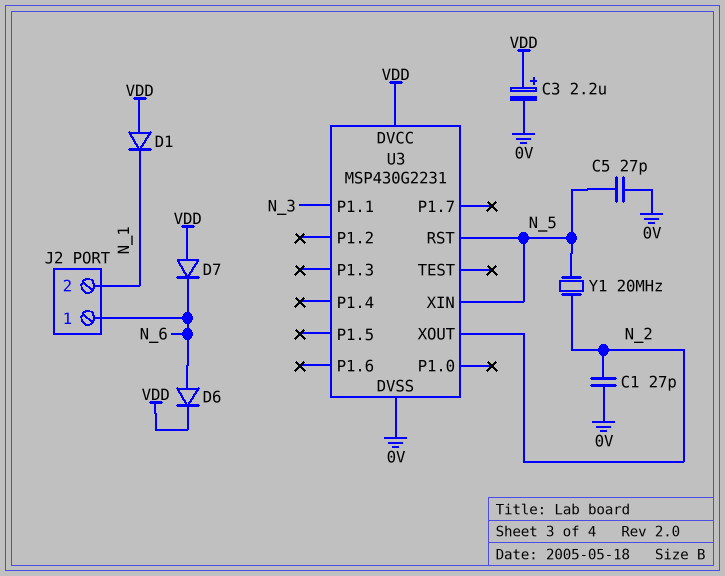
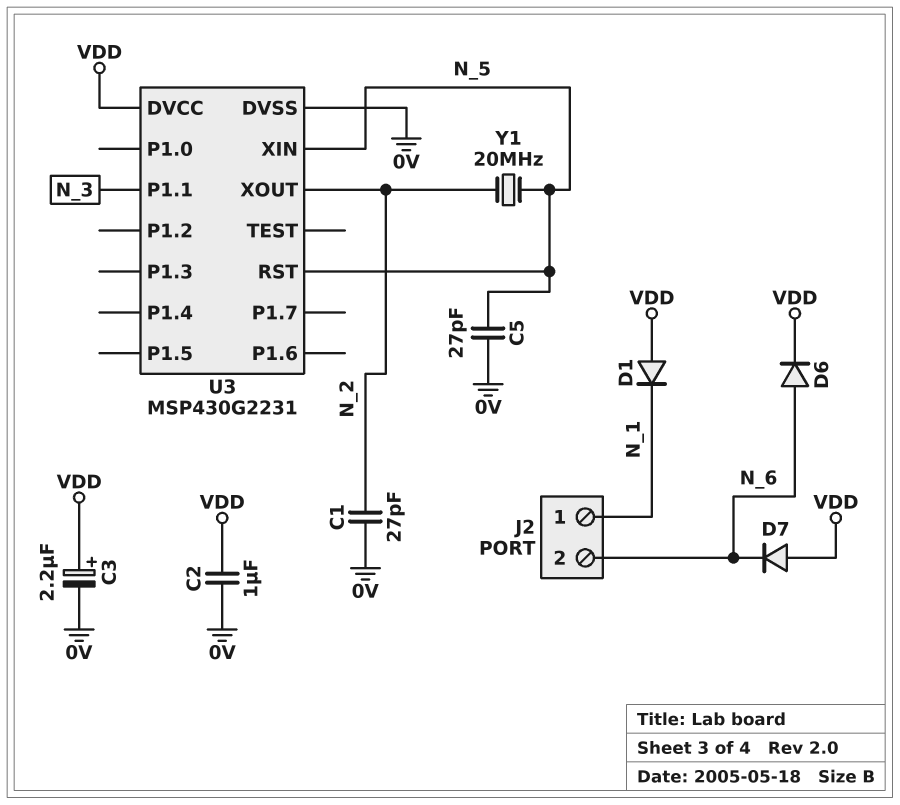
C2: none -> 1uF (0V, VDD)
J2 pin 1: N_6 -> N_1
J2 pin 2: N_1 -> N_6

